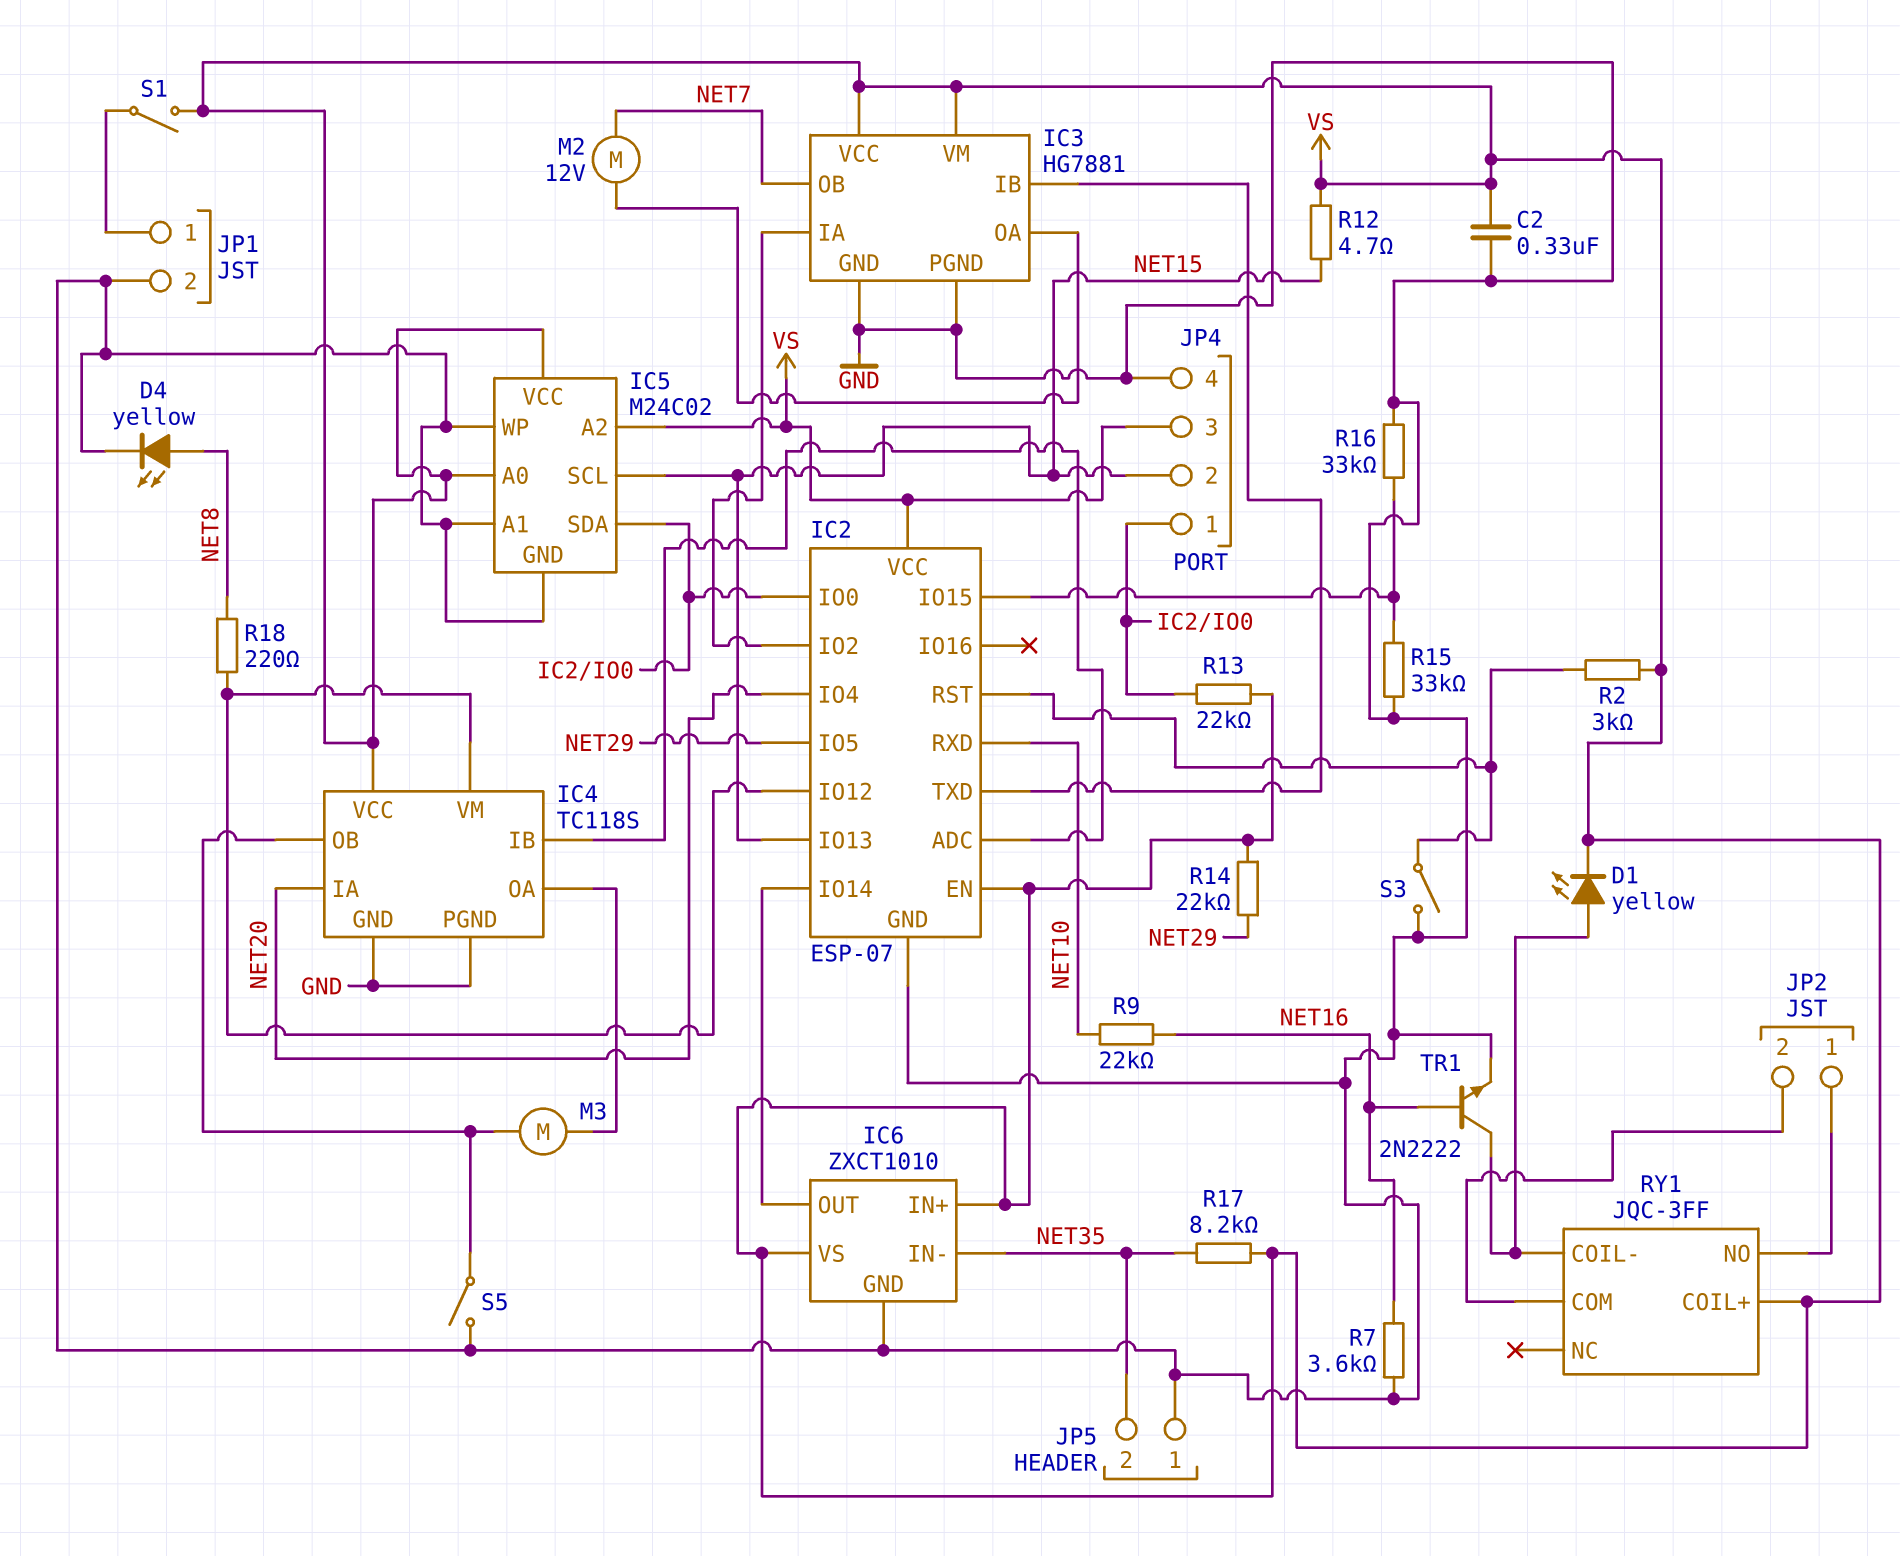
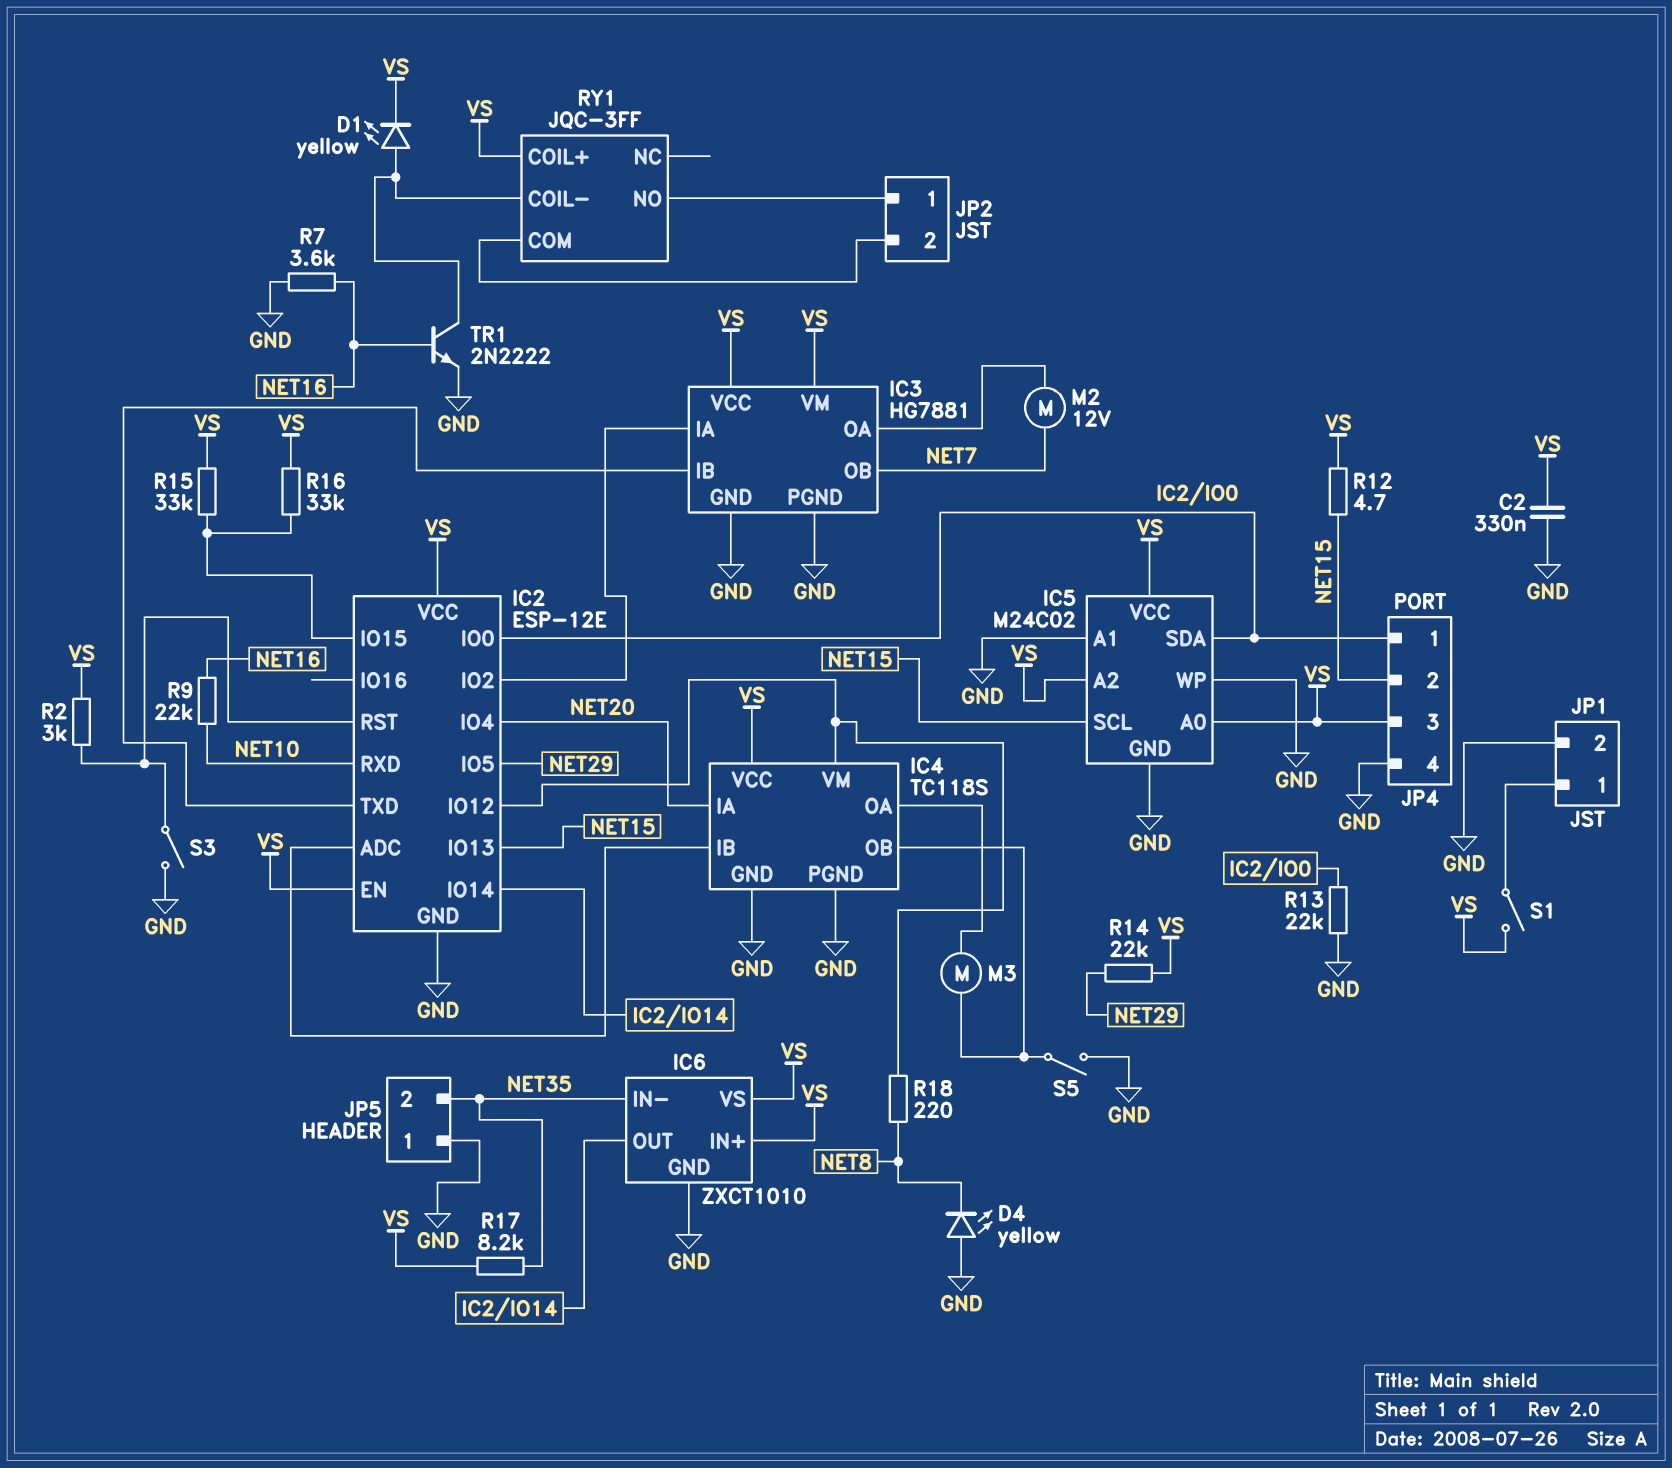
D4: LED yellow (A NET8, K GND) -> LED yellow (A GND, K NET8)
IC2: ESP-07 -> ESP-12E
R13: 22k (IC2/IO0, VS) -> 22k (GND, IC2/IO0)
R15: 33k (GND, IC2/IO15) -> 33k (IC2/IO15, VS)
R16: 33k (GND, IC2/IO15) -> 33k (IC2/IO15, VS)

